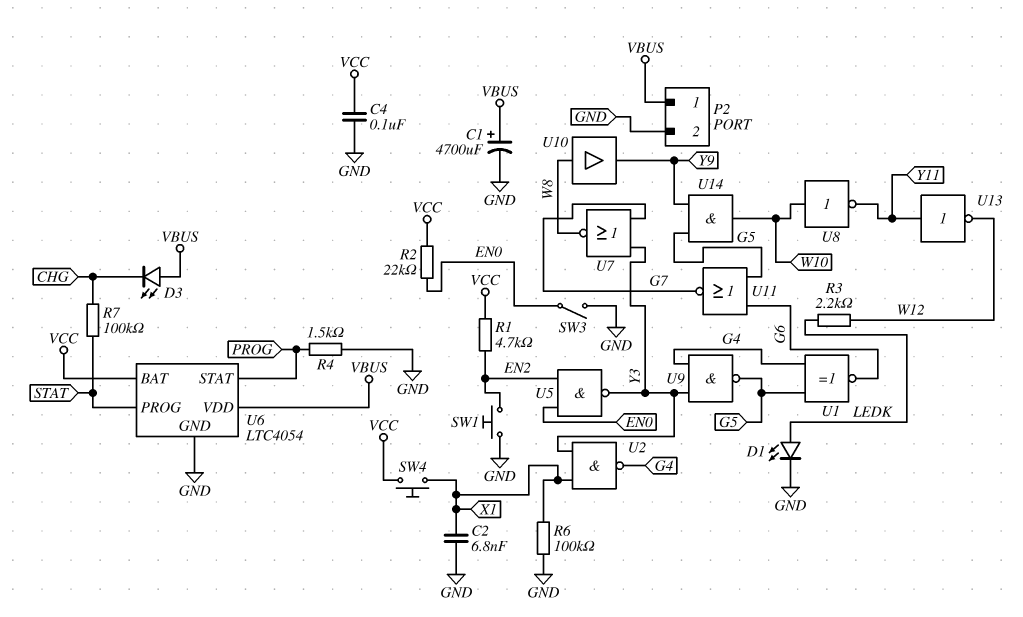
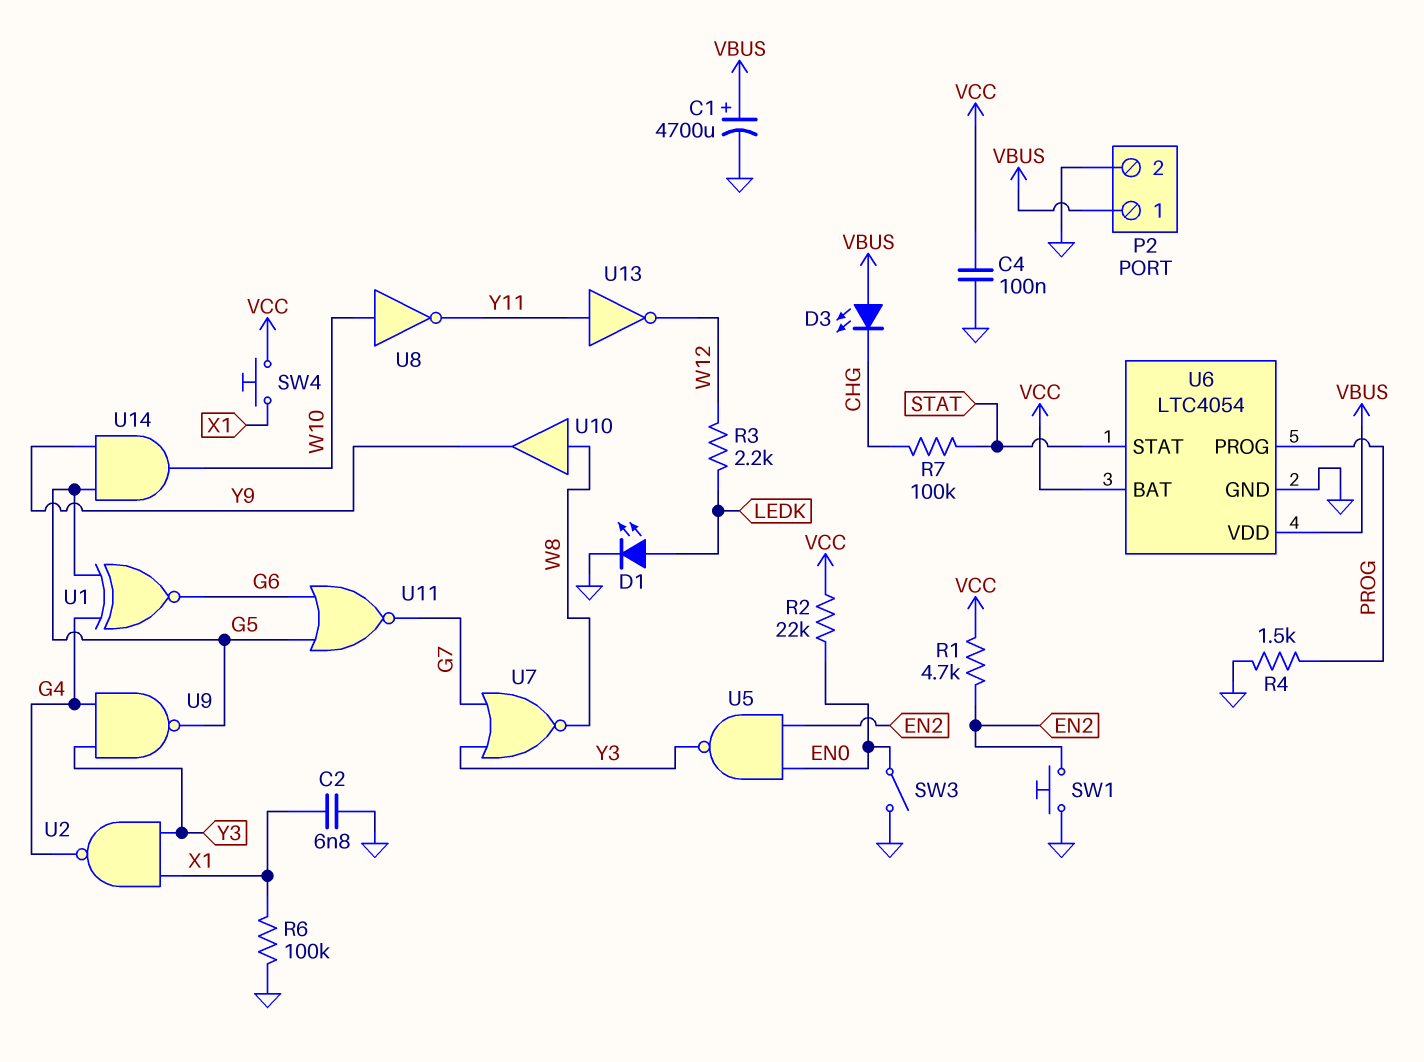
U6 pin PROG: STAT -> PROG
U6 pin STAT: PROG -> STAT

